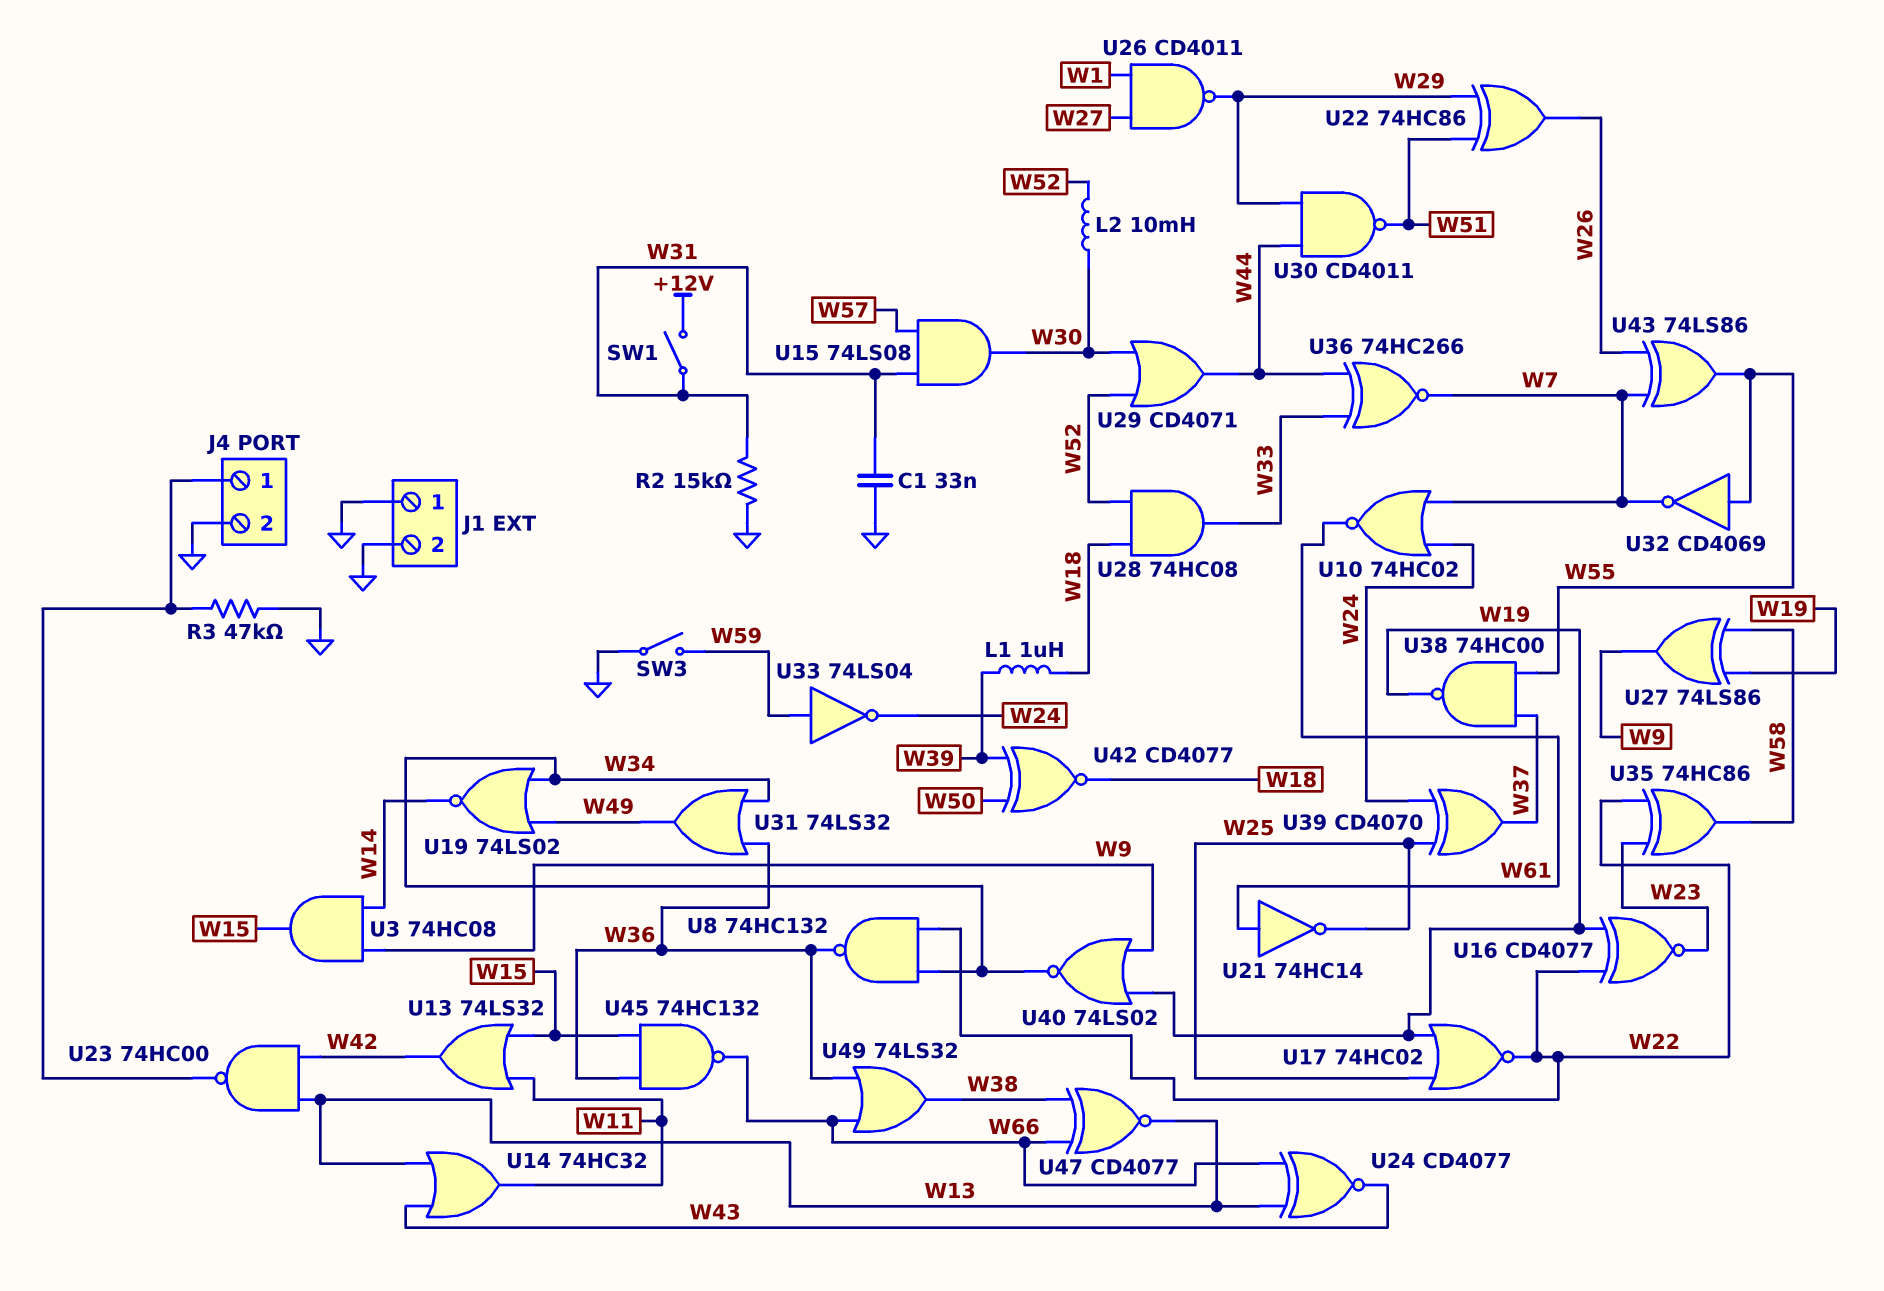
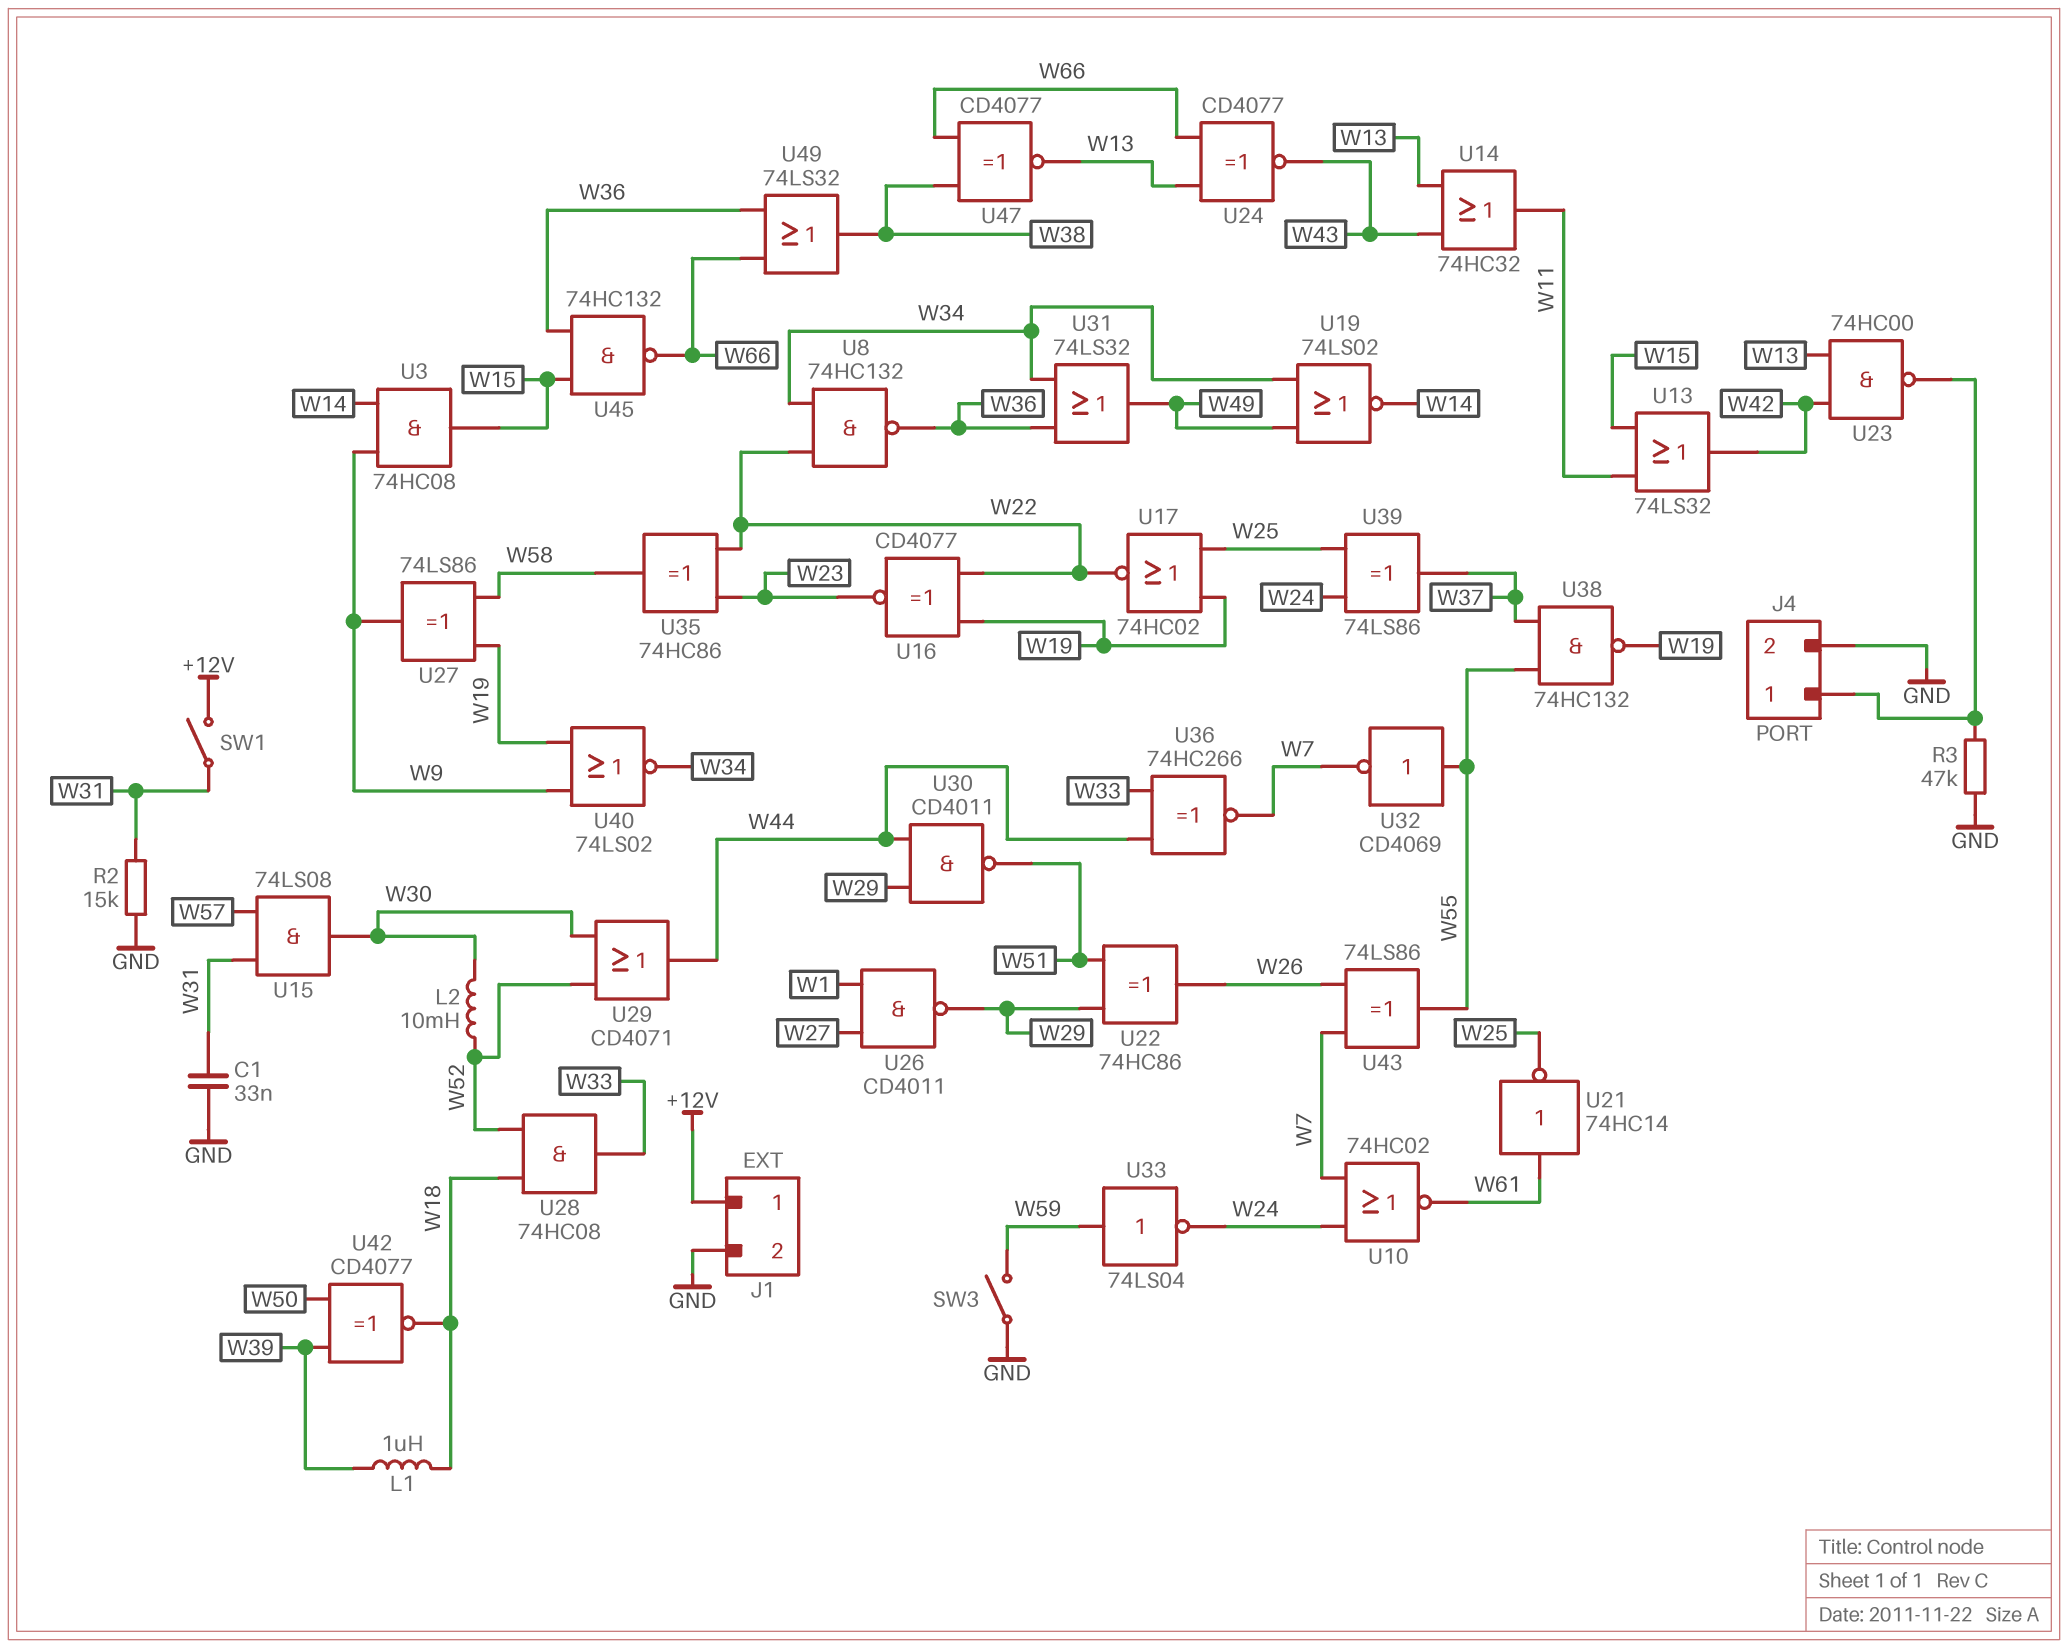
J1 pin 1: GND -> +12V
U38: NAND 74HC00 (in W37, in W55, out W19) -> NAND 74HC132 (in W37, in W55, out W19)
U39: XOR CD4070 (in W24, in W25, out W37) -> XOR 74LS86 (in W24, in W25, out W37)

